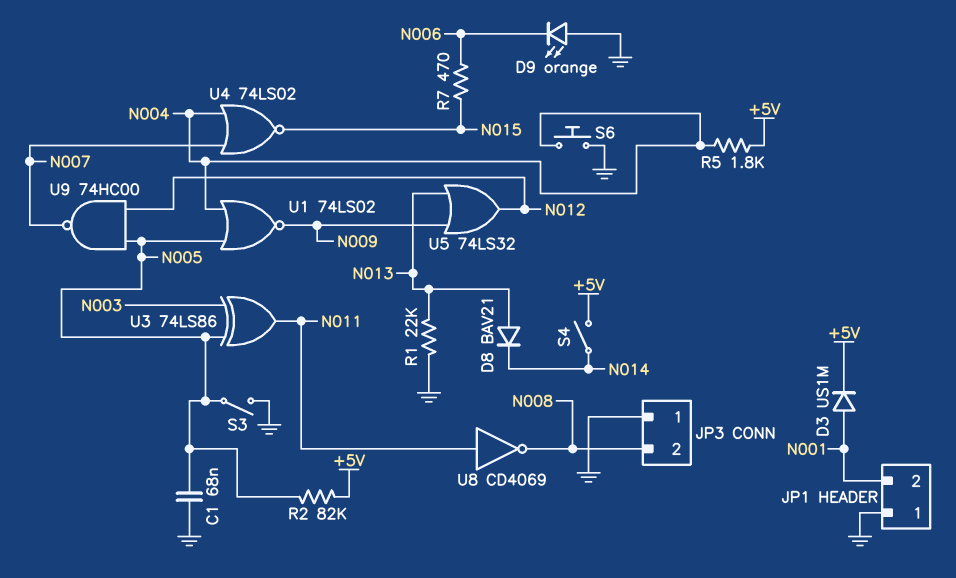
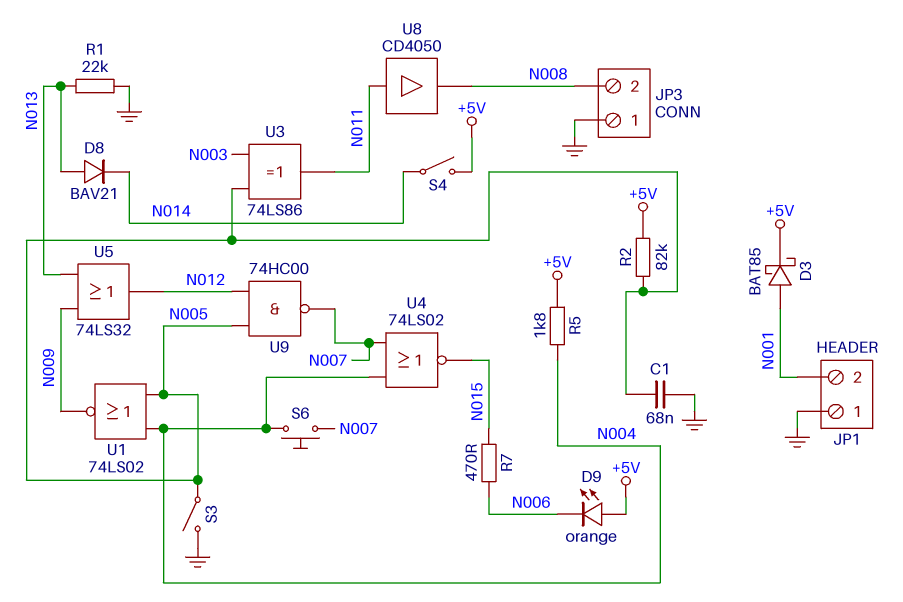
D3: diode US1M (A N001, K +5V) -> schottky BAT85 (A N001, K +5V)
D9: LED orange (A GND, K N006) -> LED orange (A +5V, K N006)
S6: button (GND, N004) -> button (N004, N007)
U8: NOT CD4069 (in N011, out N008) -> buffer CD4050 (in N011, out N008)

